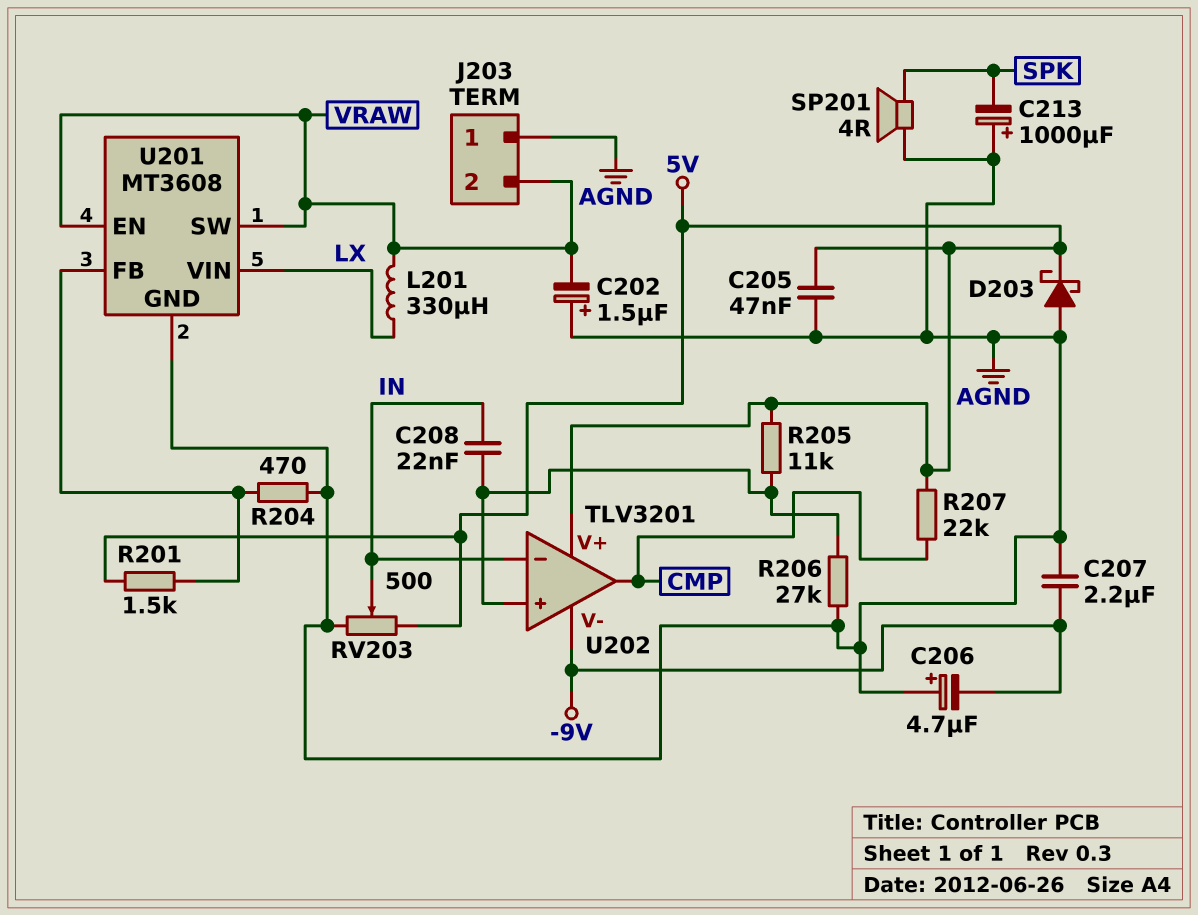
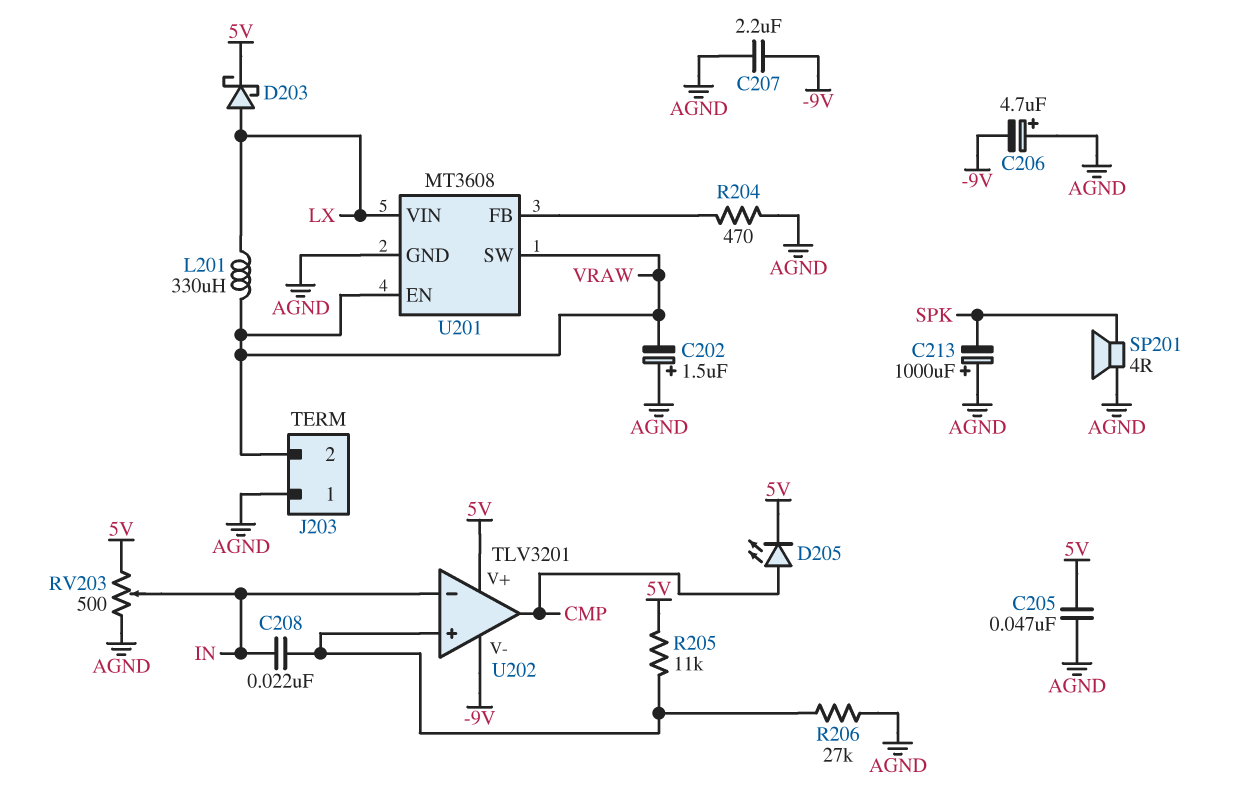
D203: schottky (A AGND, K 5V) -> schottky (A LX, K 5V)
D205: none -> LED (A CMP, K 5V)
R201: 1.5k (5V, U201/FB) -> none
R207: 22k (5V, CMP) -> none

